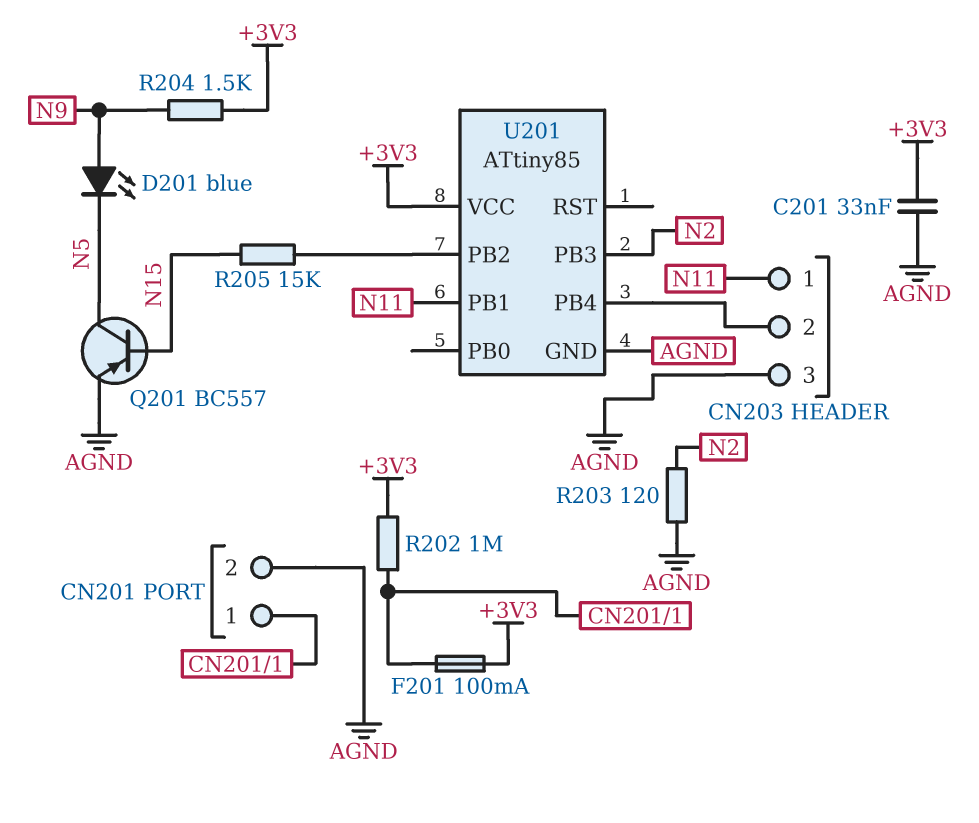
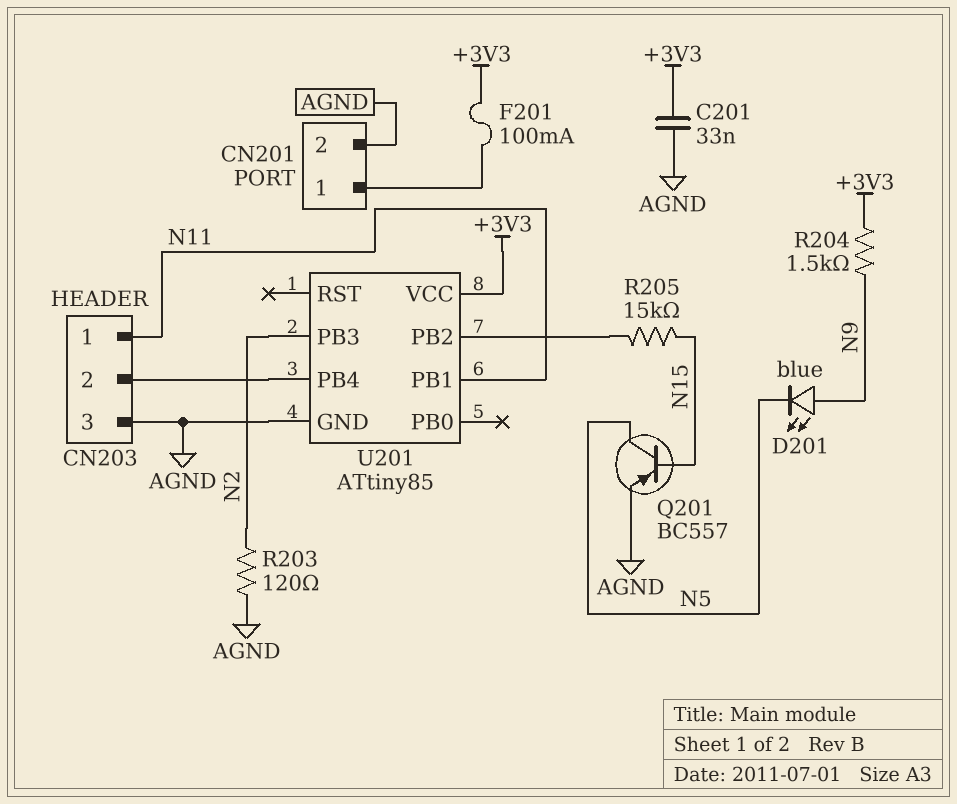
R202: 1M (+3V3, CN201/1) -> none

